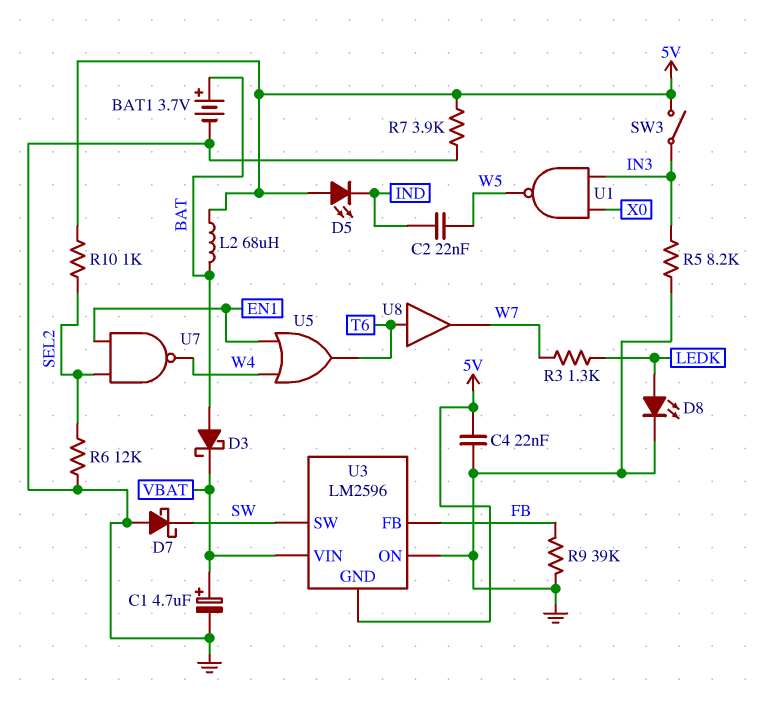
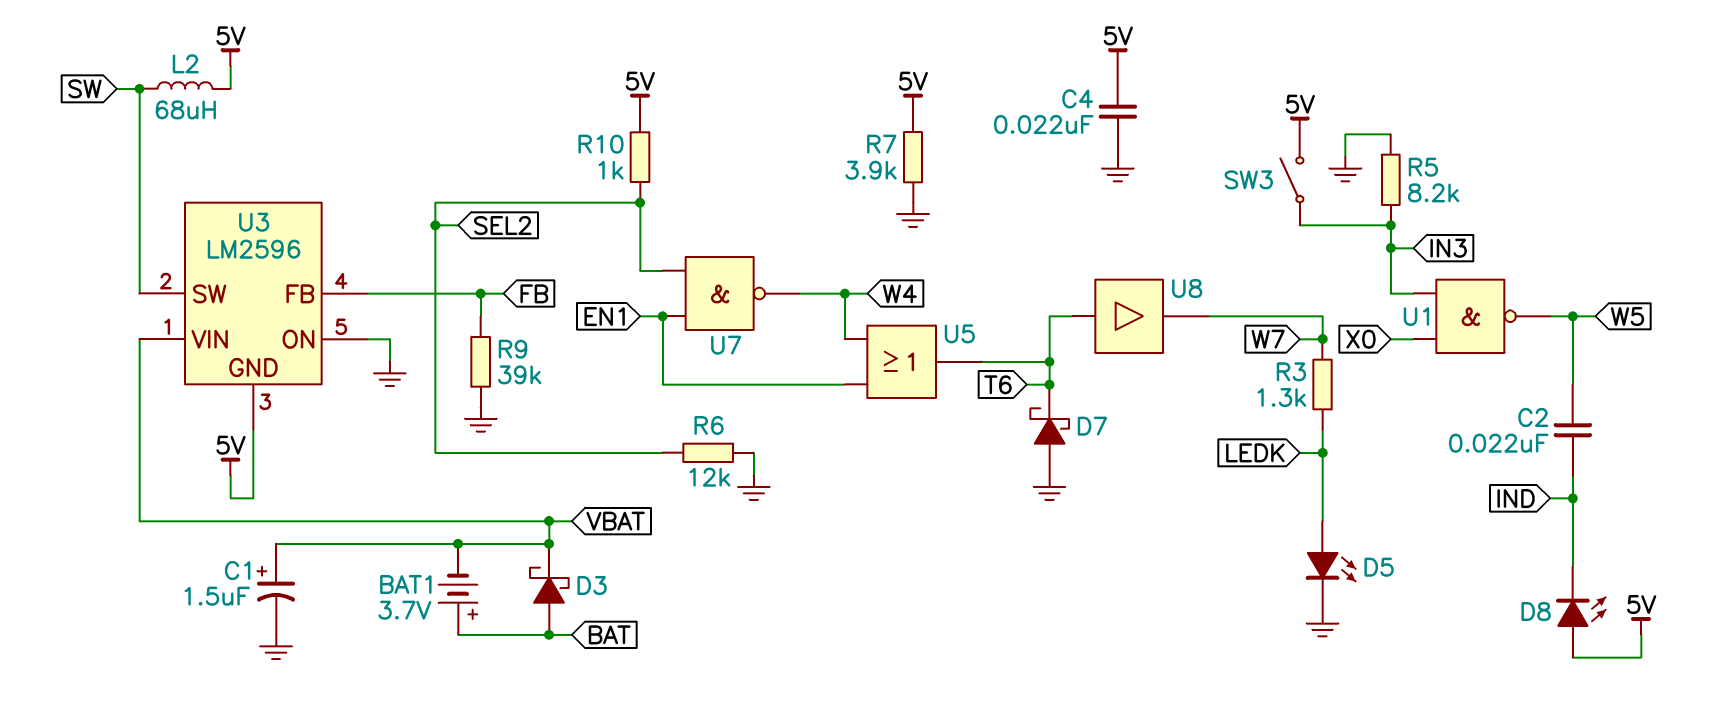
BAT1: 3.7V (plus BAT, minus GND) -> 3.7V (plus BAT, minus VBAT)
C1: 4.7uF (plus VBAT, minus GND) -> 1.5uF (plus VBAT, minus GND)
D5: LED (A 5V, K IND) -> LED (A LEDK, K GND)
D7: schottky (A GND, K SW) -> schottky (A GND, K T6)
D8: LED (A LEDK, K GND) -> LED (A 5V, K IND)
L2: 68uH (5V, BAT) -> 68uH (5V, SW)

